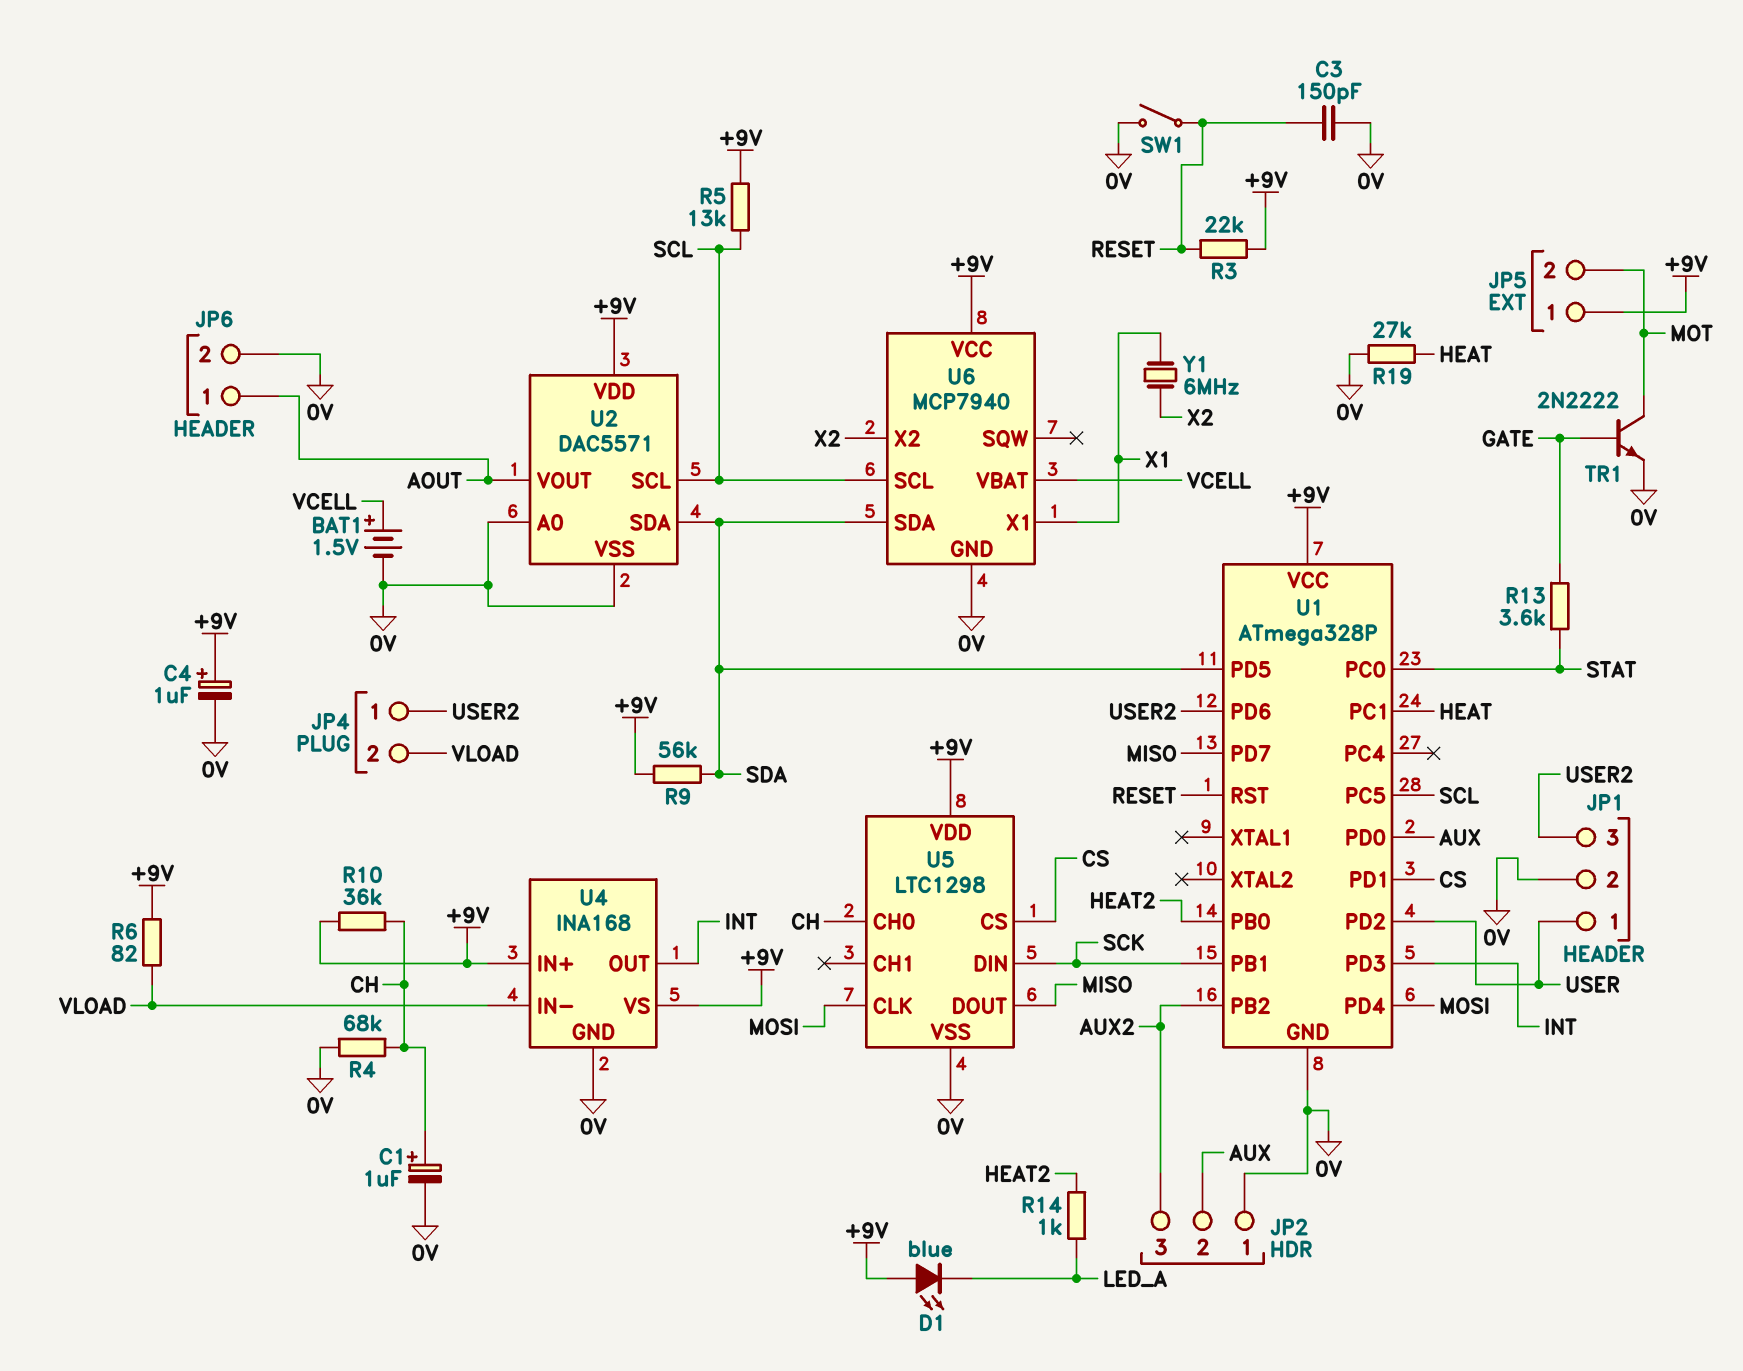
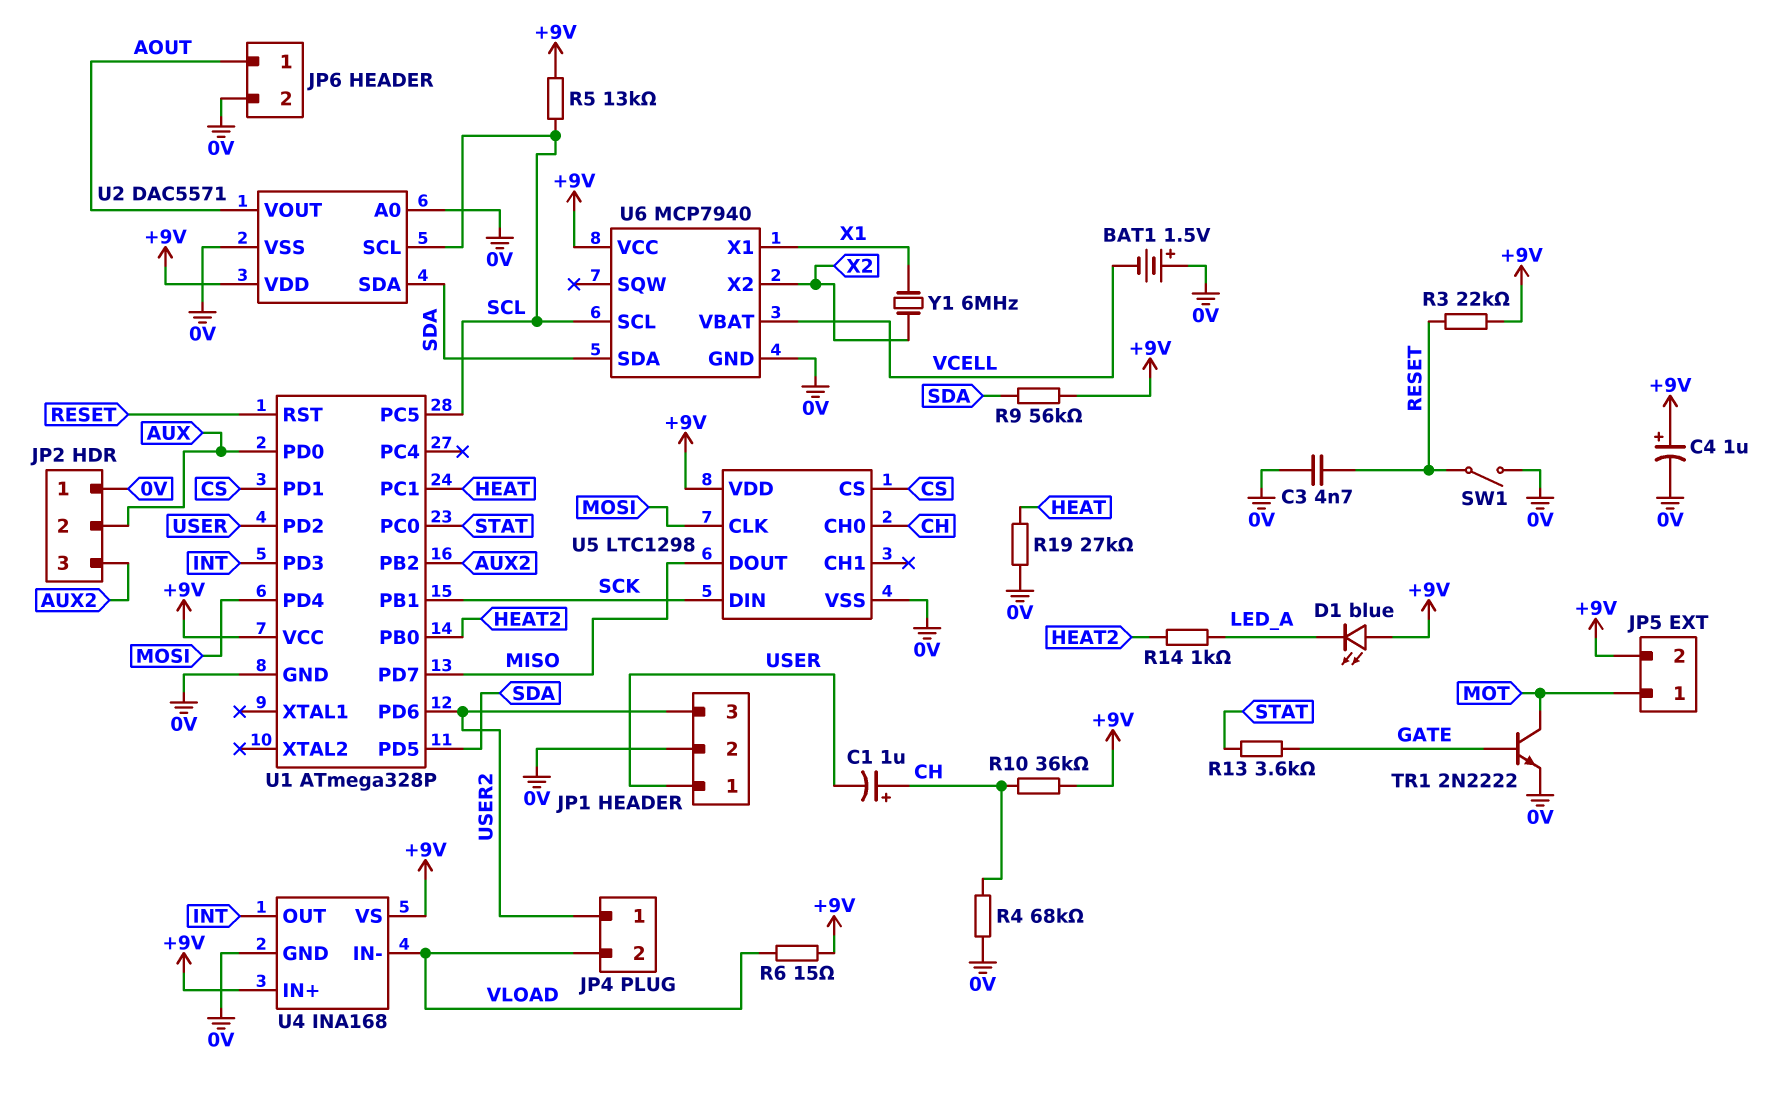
BAT1: 1.5V (plus VCELL, minus 0V) -> 1.5V (plus 0V, minus VCELL)
C1: 1uF (plus CH, minus 0V) -> 1uF (plus CH, minus USER)
C3: 150pF (0V, RESET) -> 4.7nF (0V, RESET)
JP5 pin 1: +9V -> MOT
JP5 pin 2: MOT -> +9V
R6: 82 (+9V, VLOAD) -> 15 (+9V, VLOAD)

